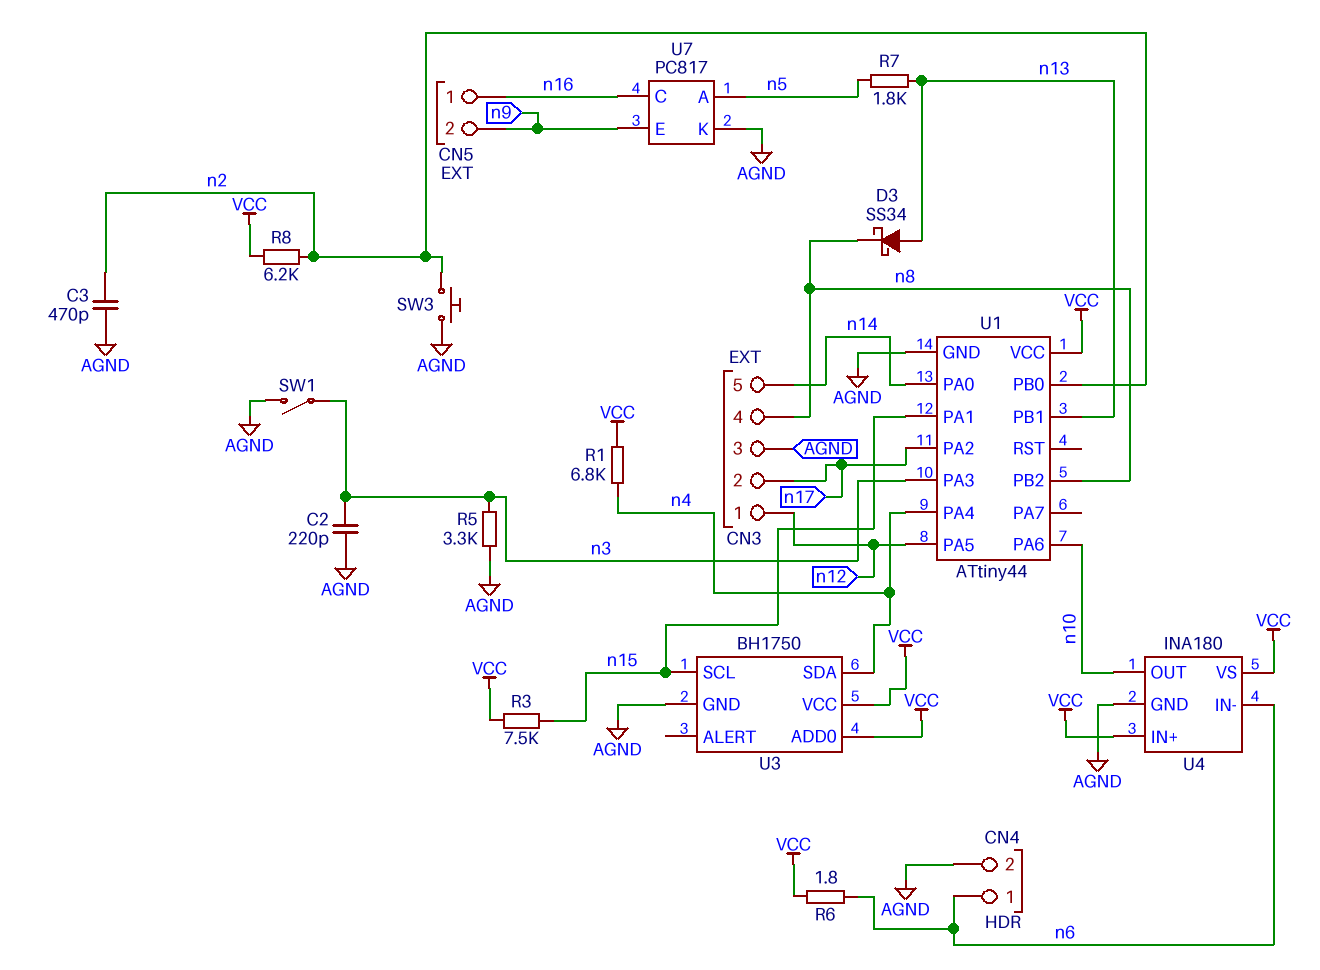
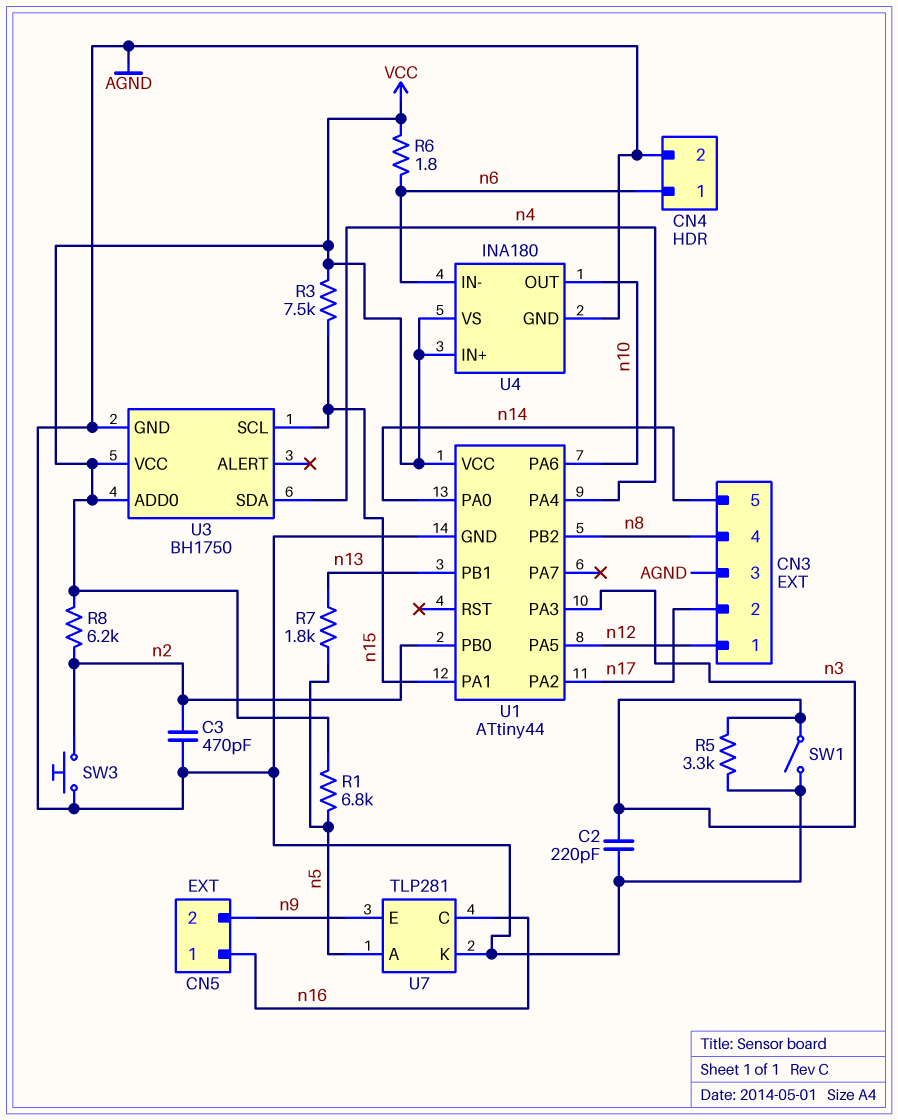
D3: schottky SS34 (A n13, K n8) -> none
R1: 6.8k (VCC, n4) -> 6.8k (VCC, n5)
U7: PC817 -> TLP281

